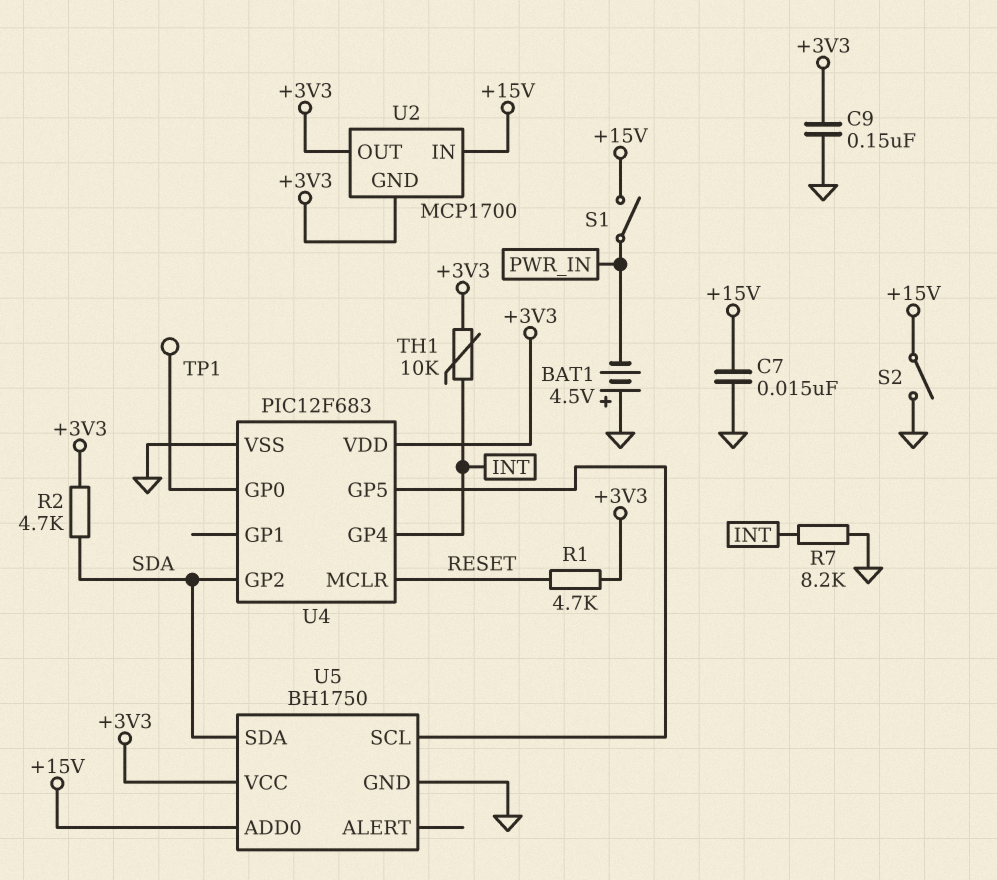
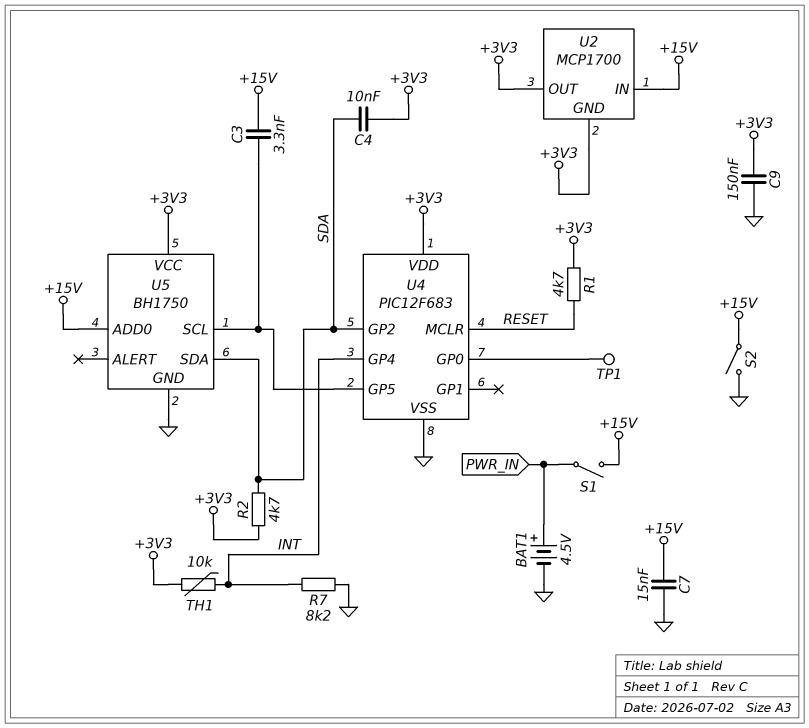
BAT1: 4.5V (plus GND, minus PWR_IN) -> 4.5V (plus PWR_IN, minus GND)
C3: none -> 3.3nF (+15V, U4/GP5)
C4: none -> 10nF (+3V3, SDA)

